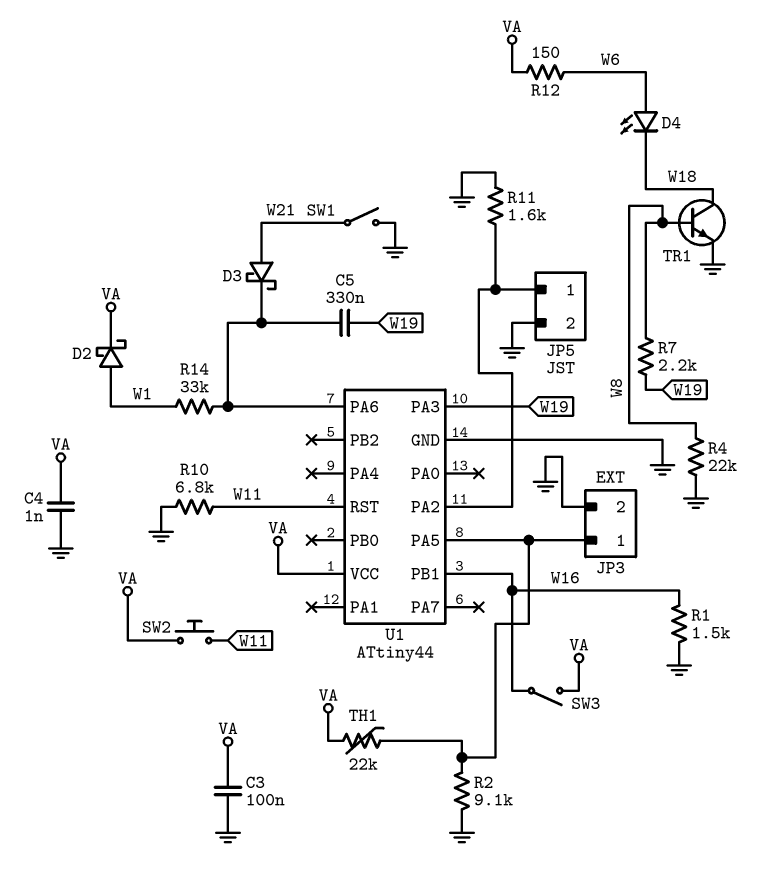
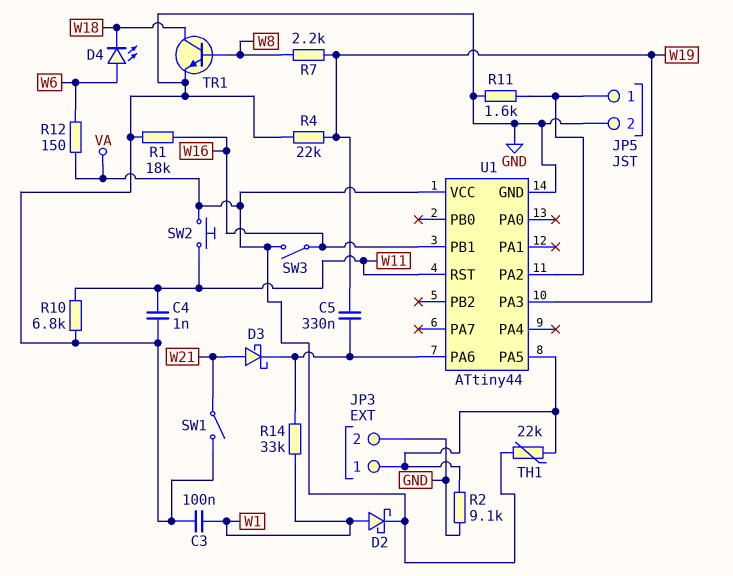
C3: 100nF (GND, VA) -> 100nF (GND, W1)
C4: 1nF (GND, VA) -> 1nF (GND, W11)
R1: 1.5k (GND, W16) -> 18k (GND, W16)
R4: 22k (GND, W8) -> 22k (GND, W19)

